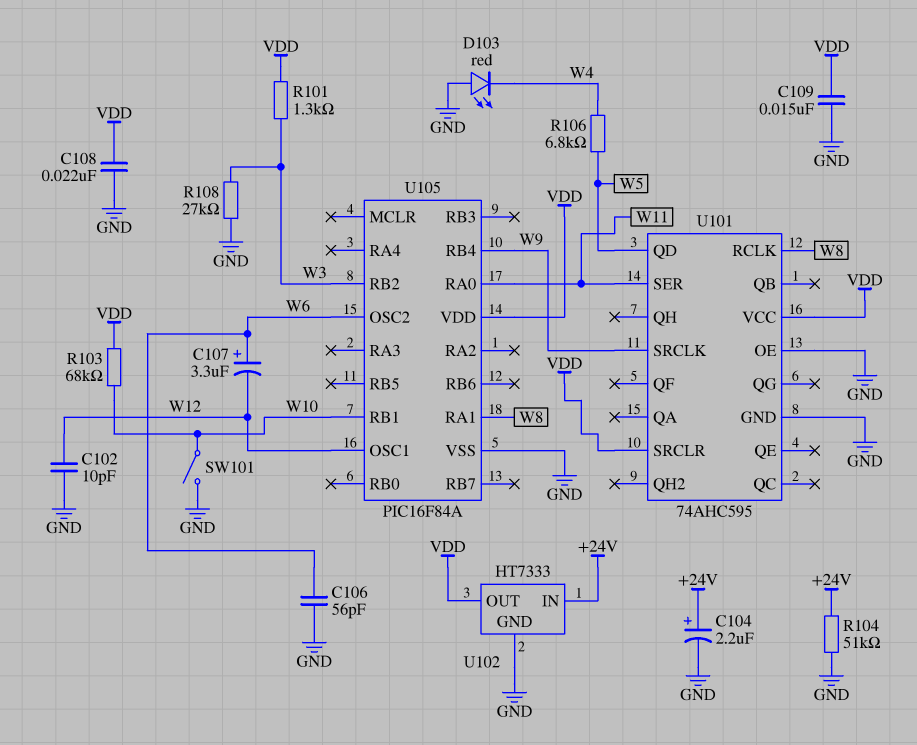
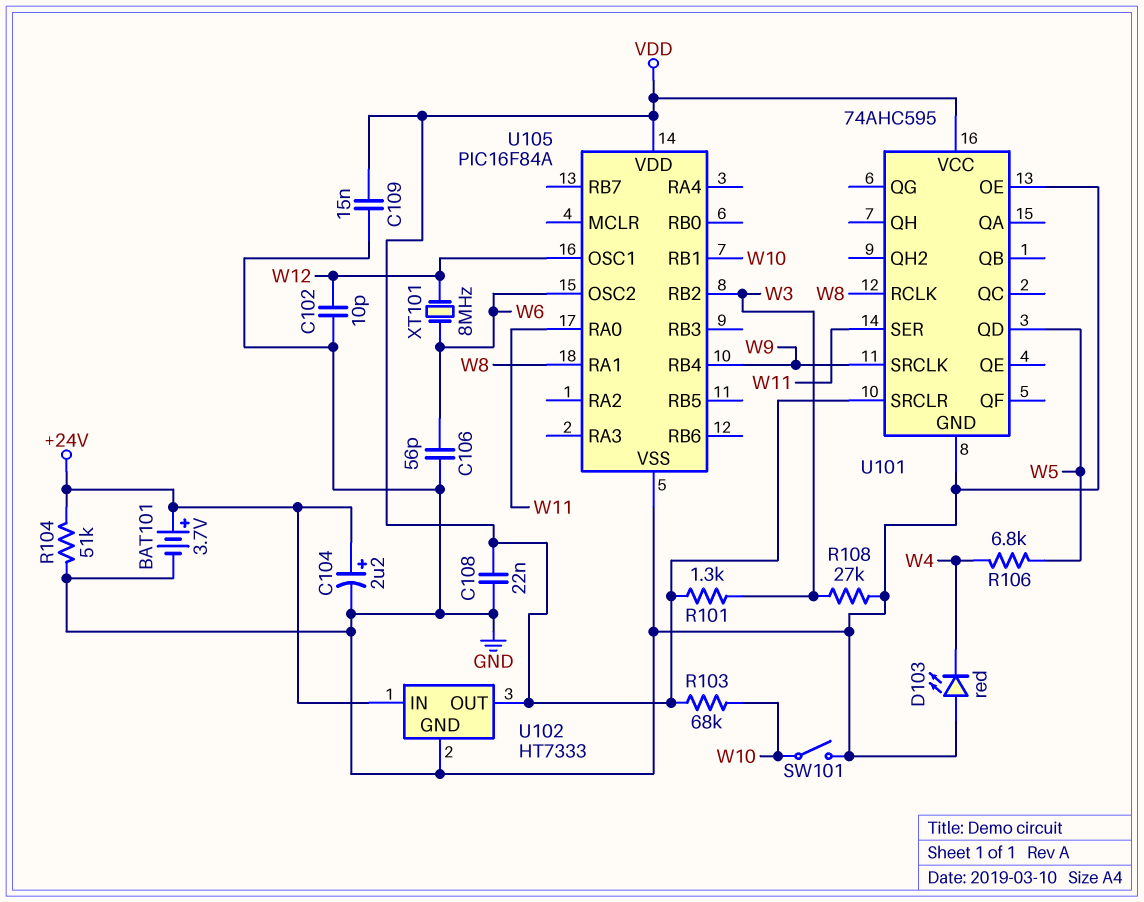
BAT101: none -> 3.7V (plus +24V, minus GND)
C107: 3.3uF (plus W6, minus W12) -> none
XT101: none -> 8MHz (W6, W12)

